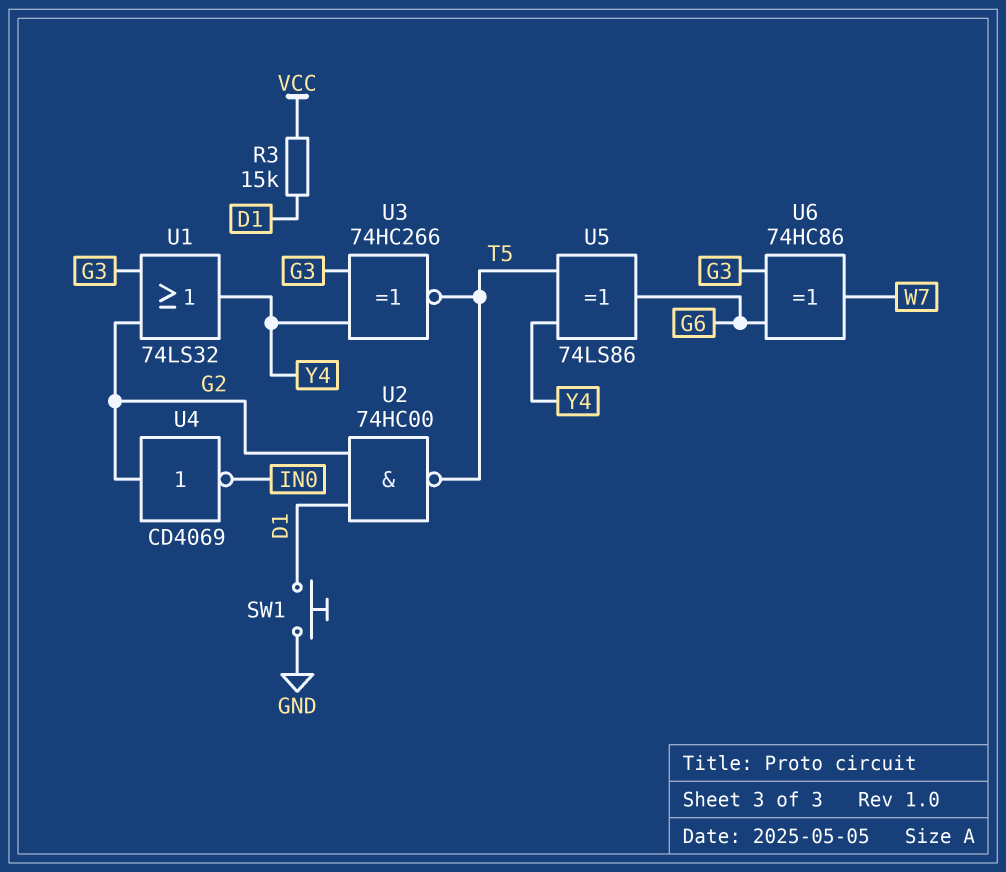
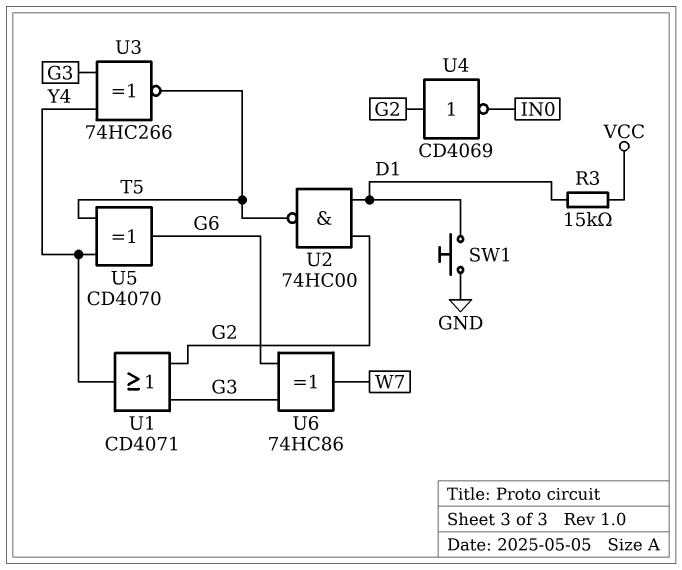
U1: OR 74LS32 (in G2, in G3, out Y4) -> OR CD4071 (in G2, in G3, out Y4)
U5: XOR 74LS86 (in T5, in Y4, out G6) -> XOR CD4070 (in T5, in Y4, out G6)

